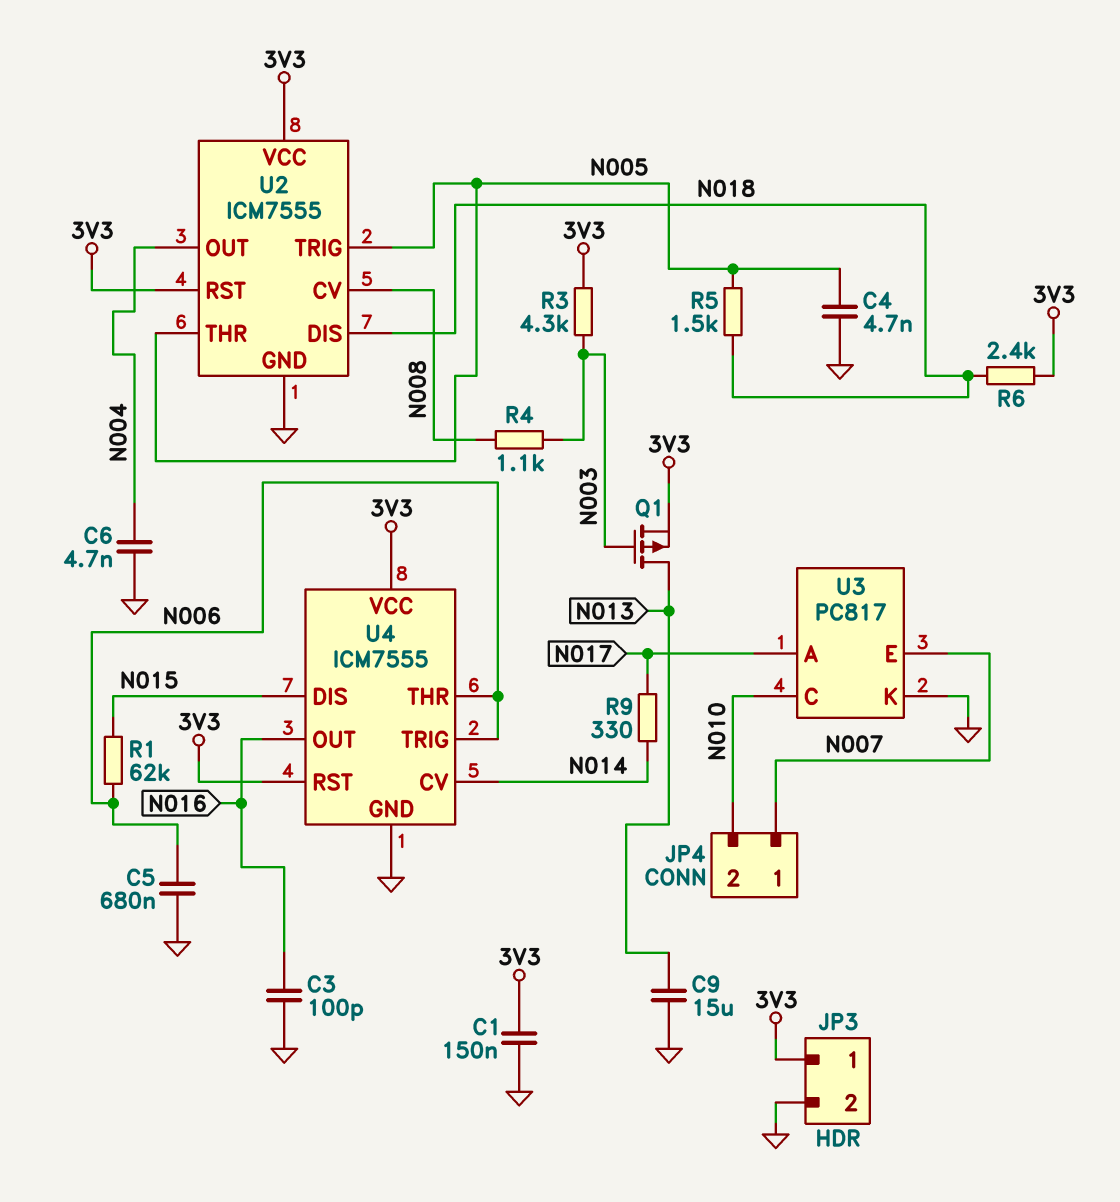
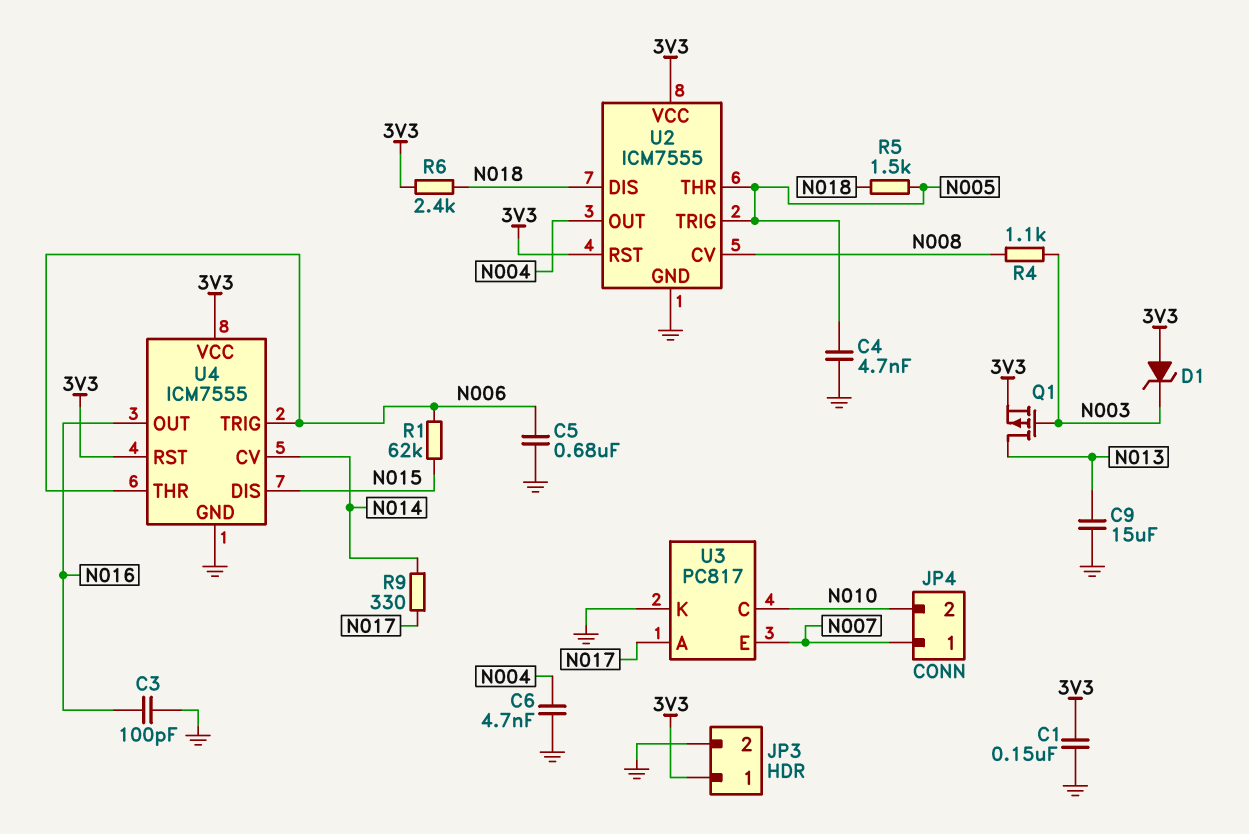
D1: none -> zener (A 3V3, K N003)
R3: 4.3k (3V3, N003) -> none

